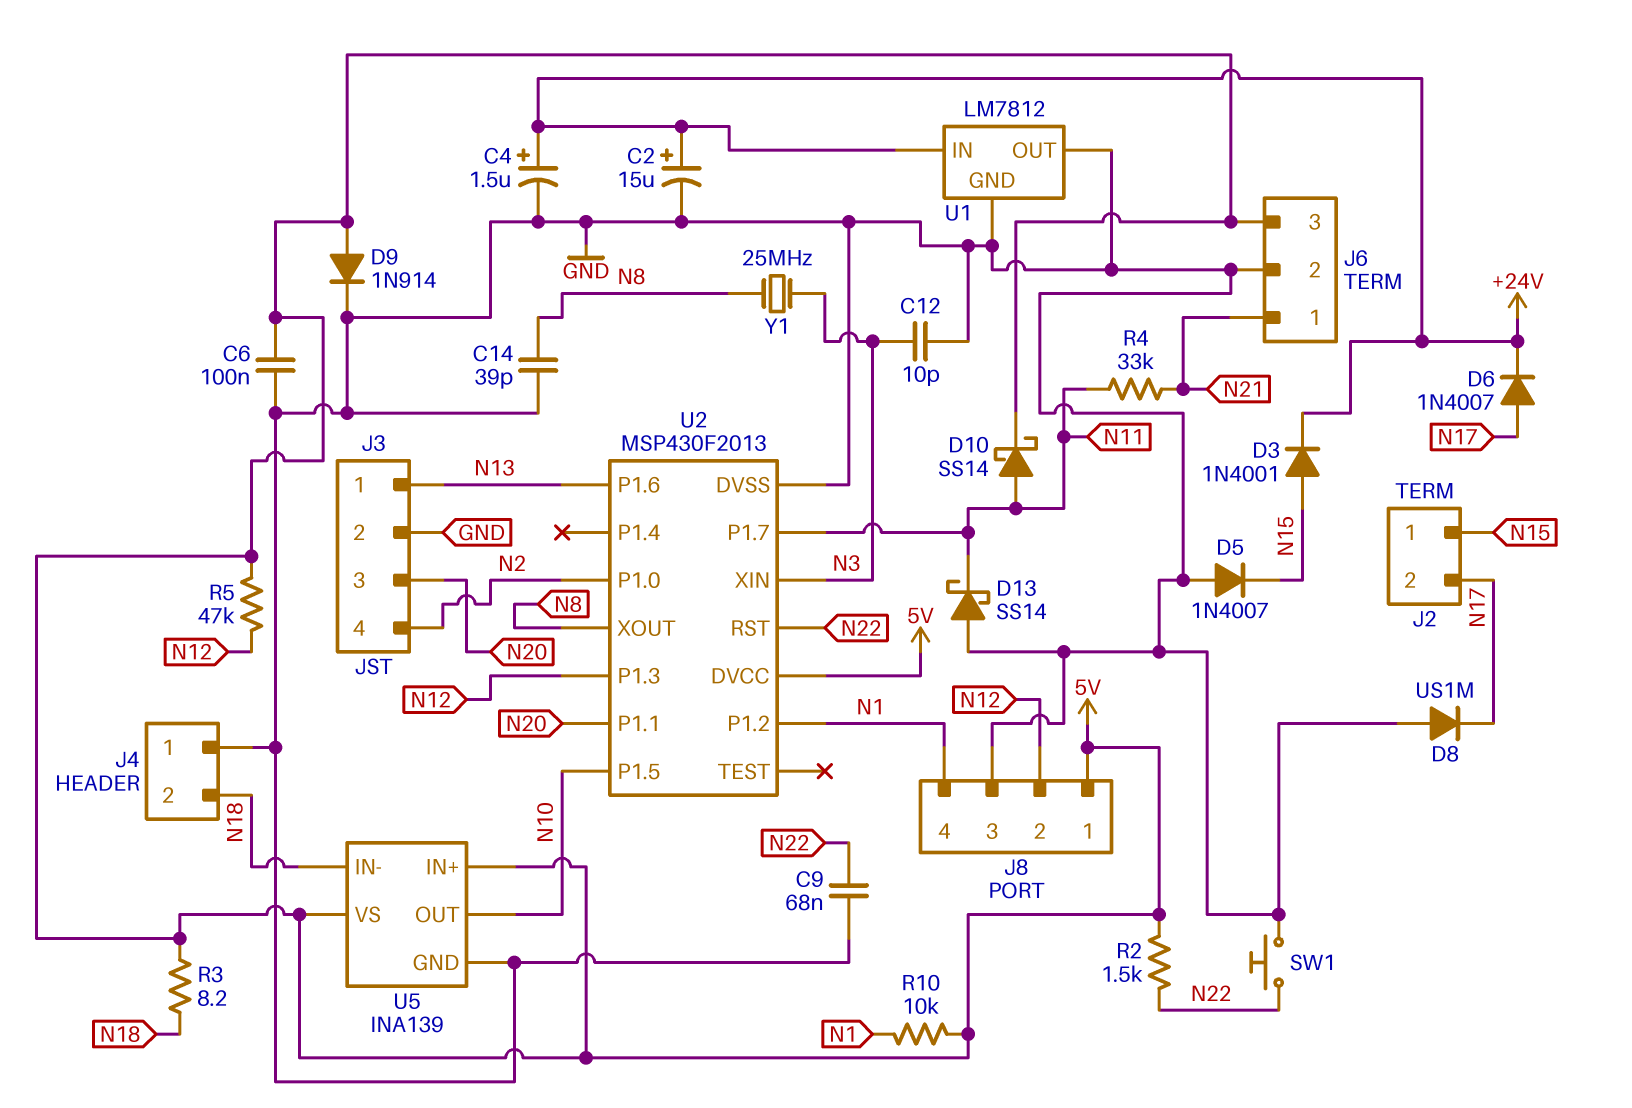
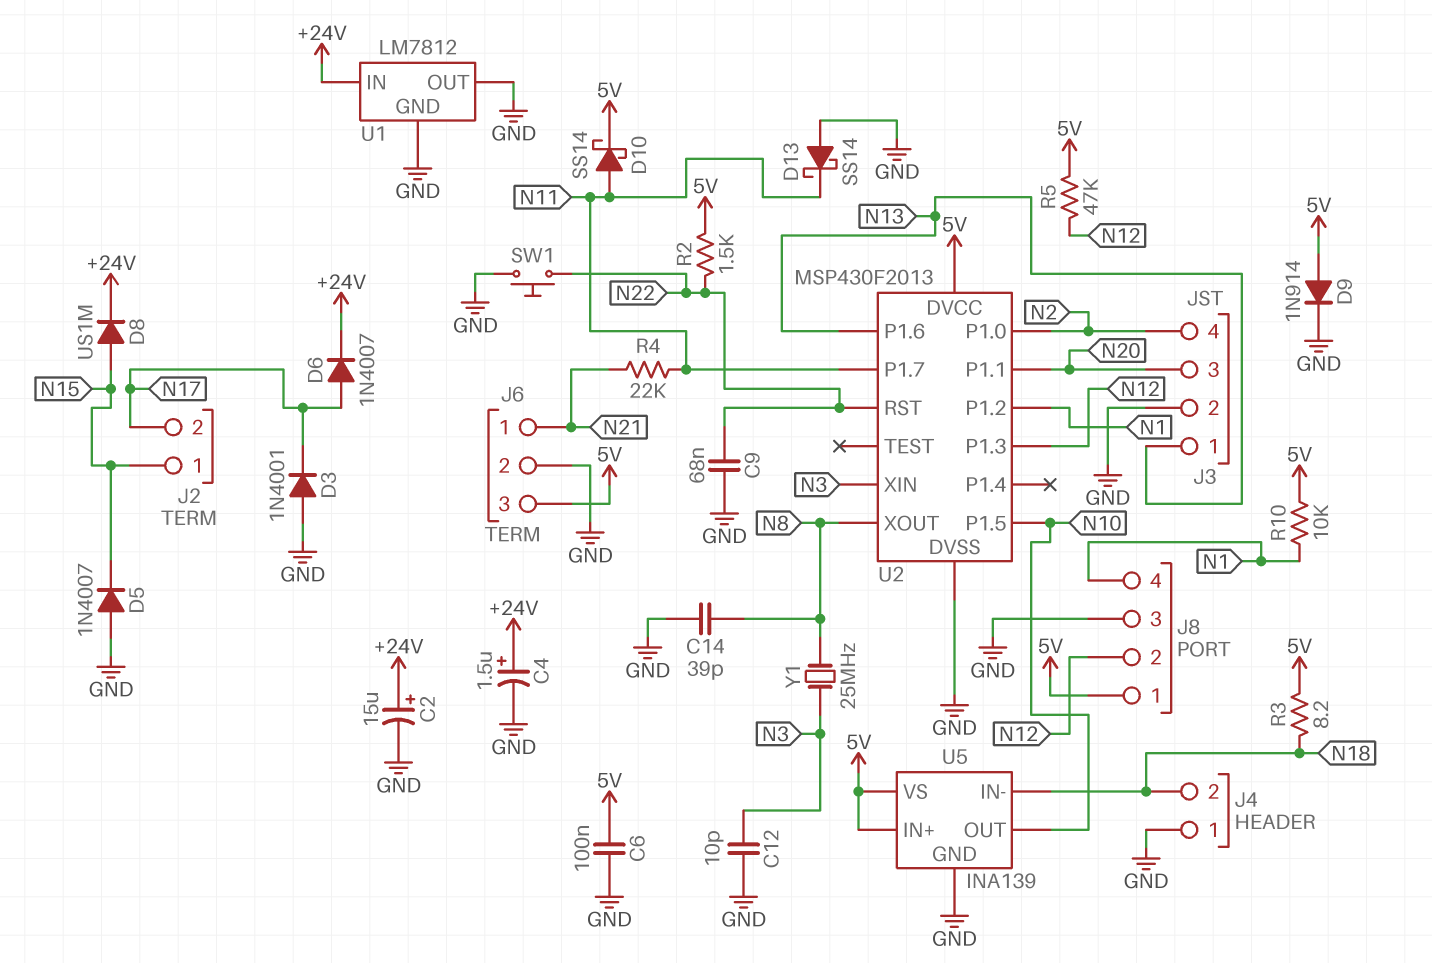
D3: diode 1N4001 (A N15, K +24V) -> diode 1N4001 (A GND, K N17)
D8: diode US1M (A GND, K N17) -> diode US1M (A N15, K +24V)
R4: 33k (N11, N21) -> 22k (N11, N21)

